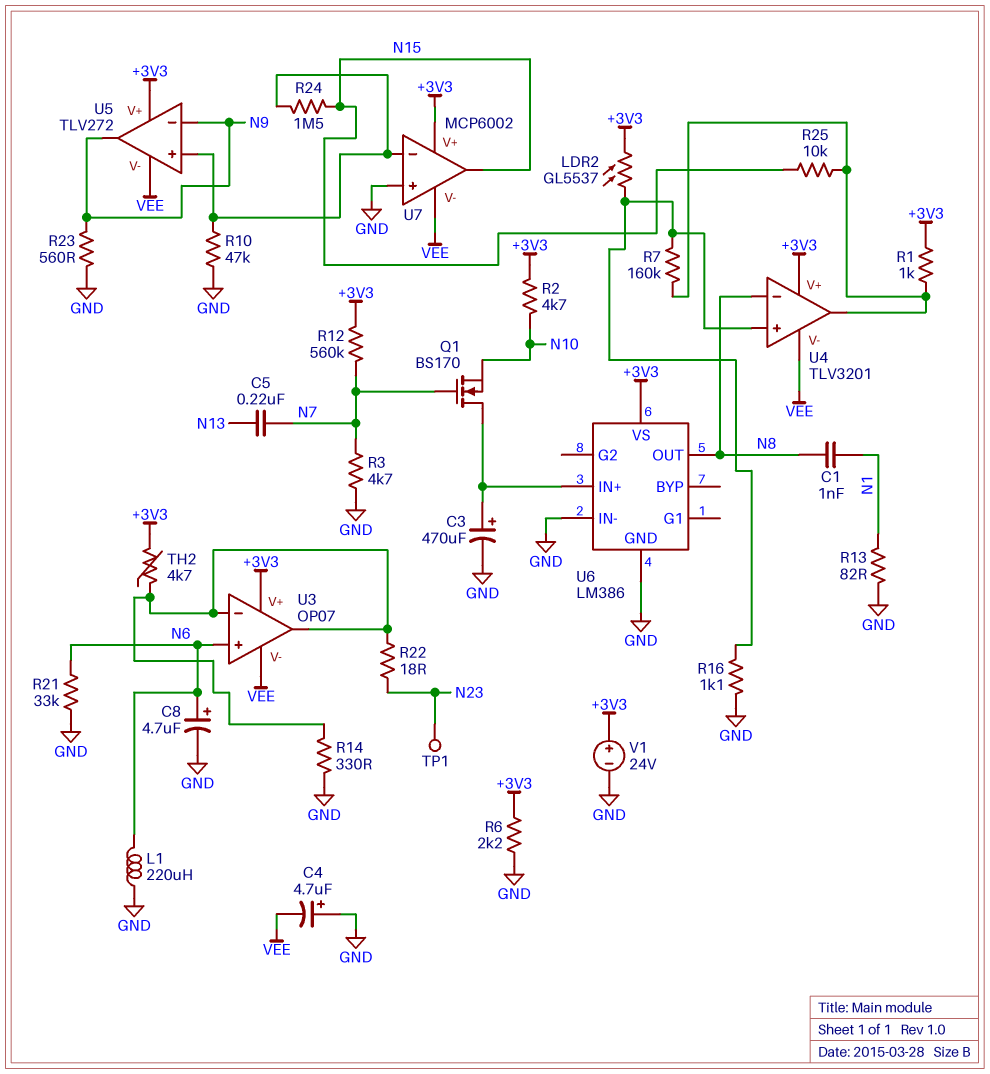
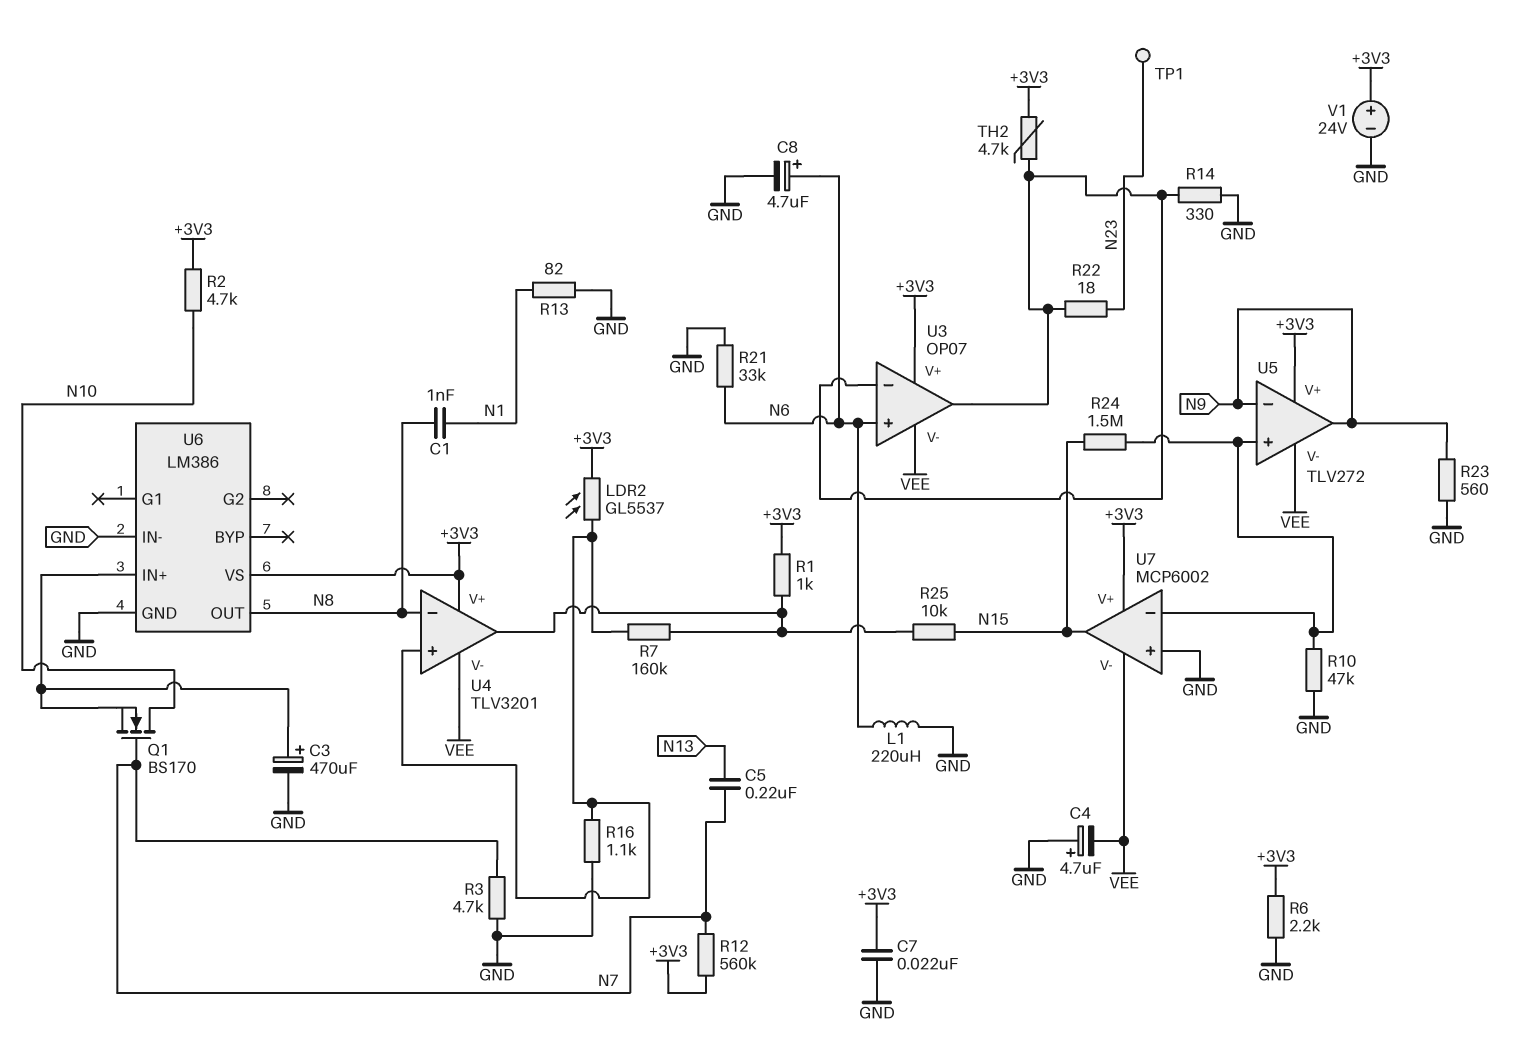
C7: none -> 22nF (+3V3, GND)
Q1: NMOS BS170 (G N7, D U6/IN+, S N10) -> NMOS BS170 (G N7, D N10, S U6/IN+)

